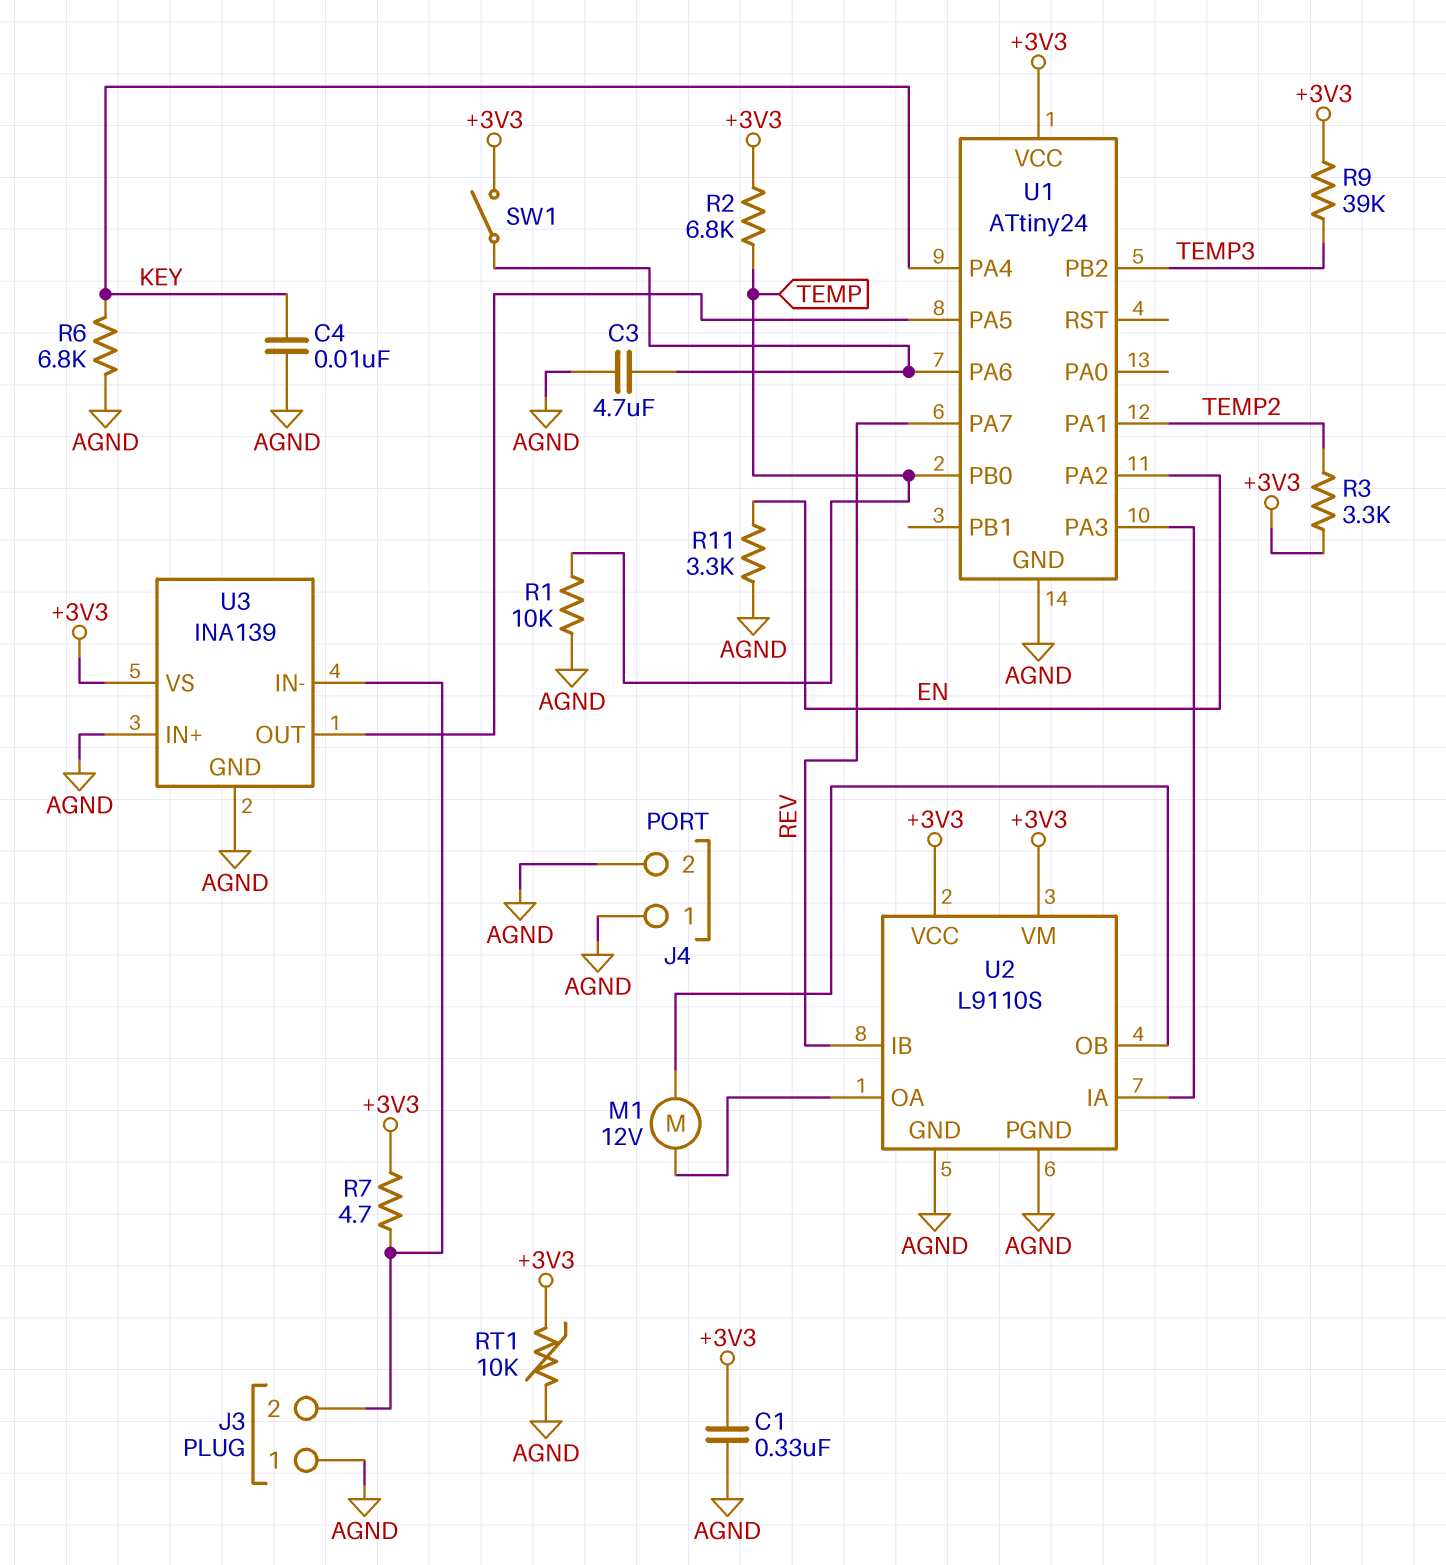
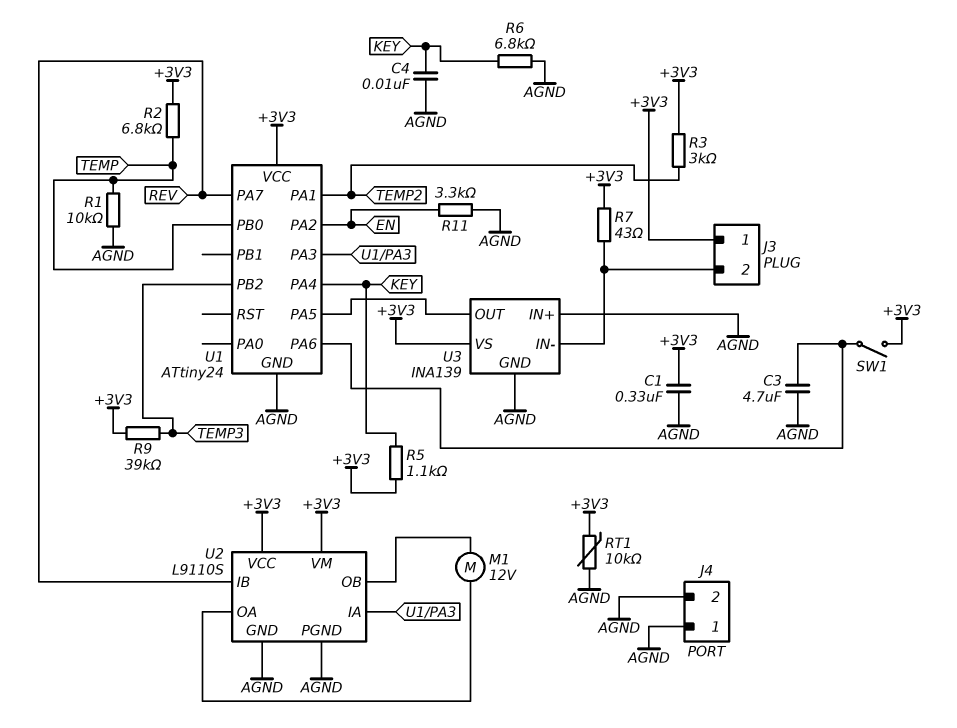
J3 pin 1: AGND -> +3V3
R3: 3.3k (+3V3, TEMP2) -> 3k (+3V3, TEMP2)
R5: none -> 1.1k (+3V3, KEY)
R7: 4.7 (+3V3, J3/2) -> 43 (+3V3, J3/2)

